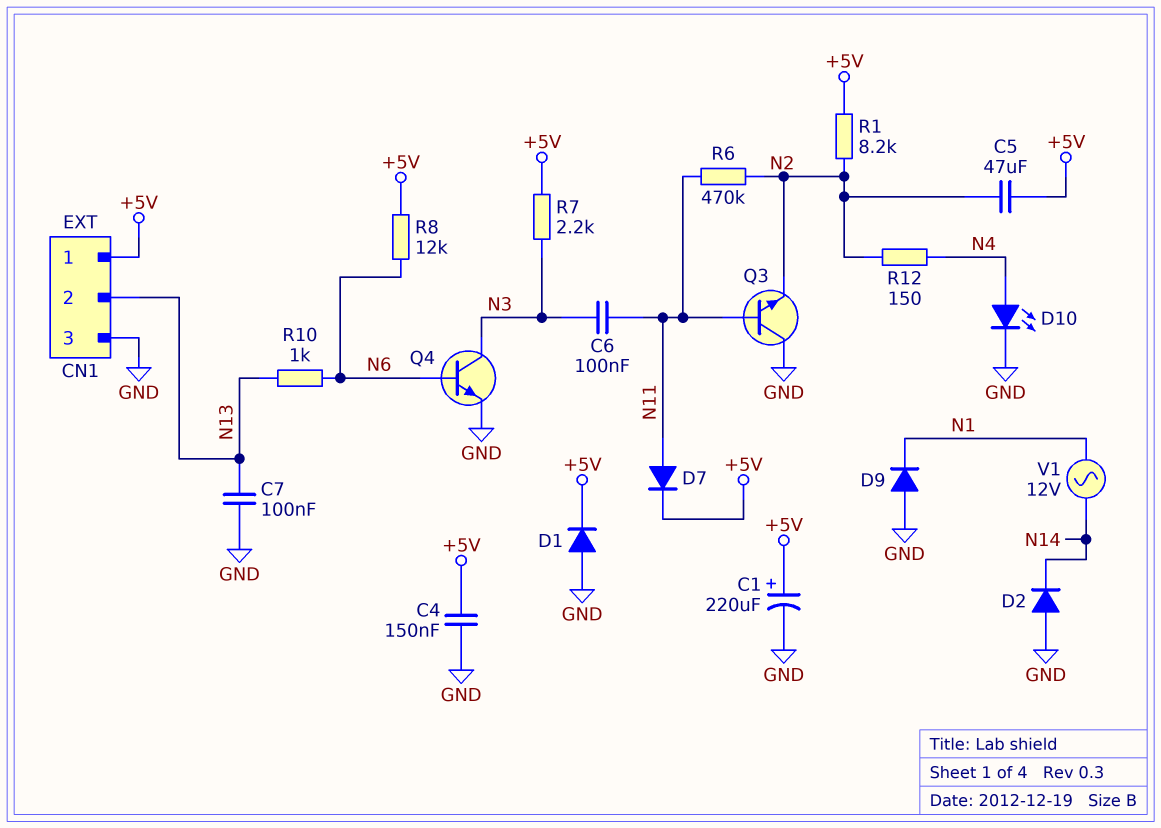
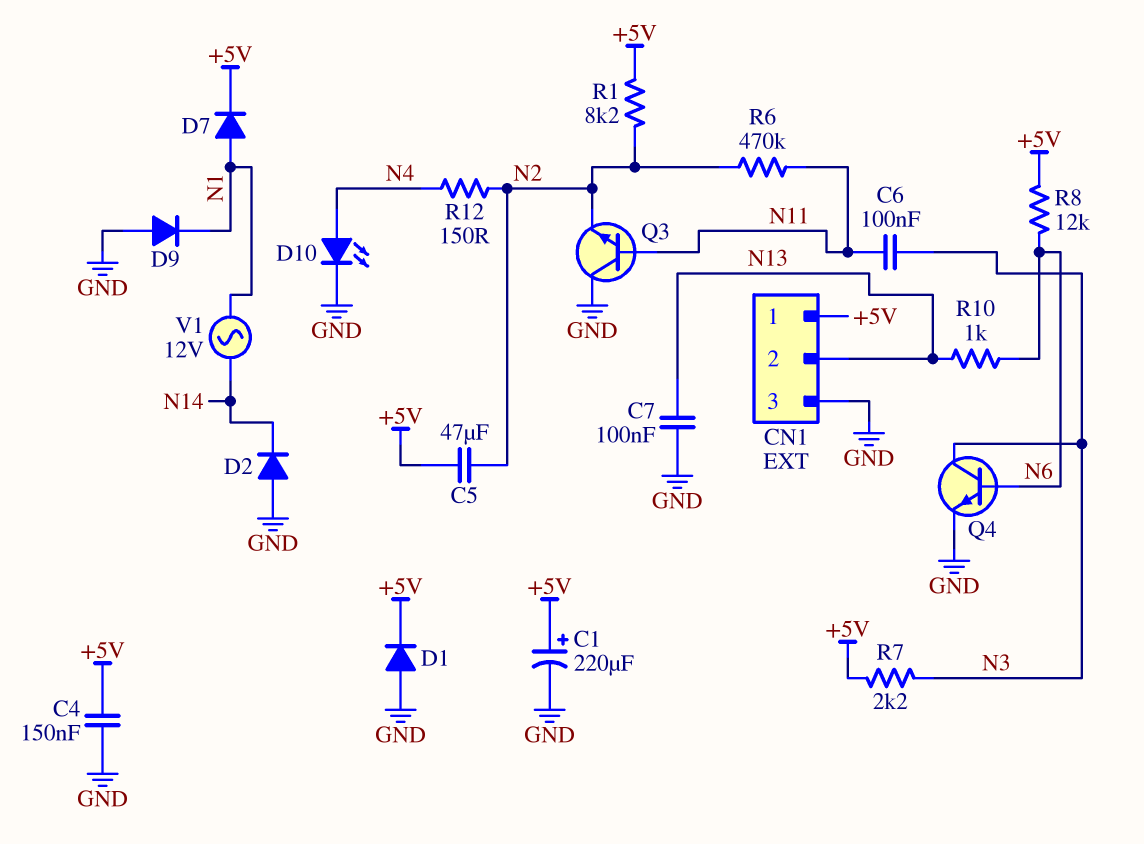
D7: diode (A N11, K +5V) -> diode (A N1, K +5V)

